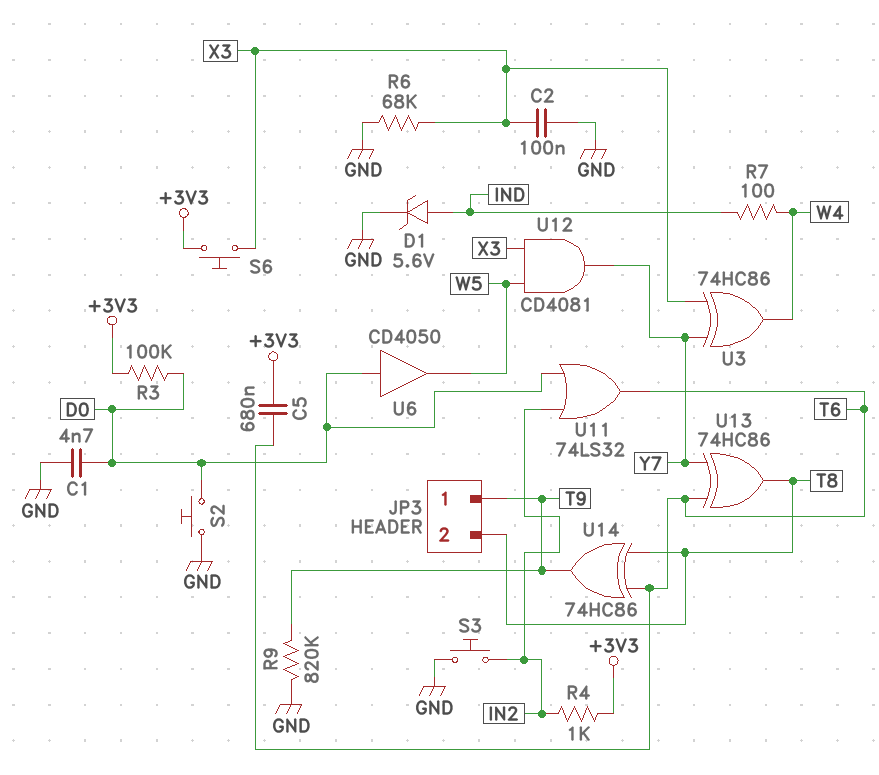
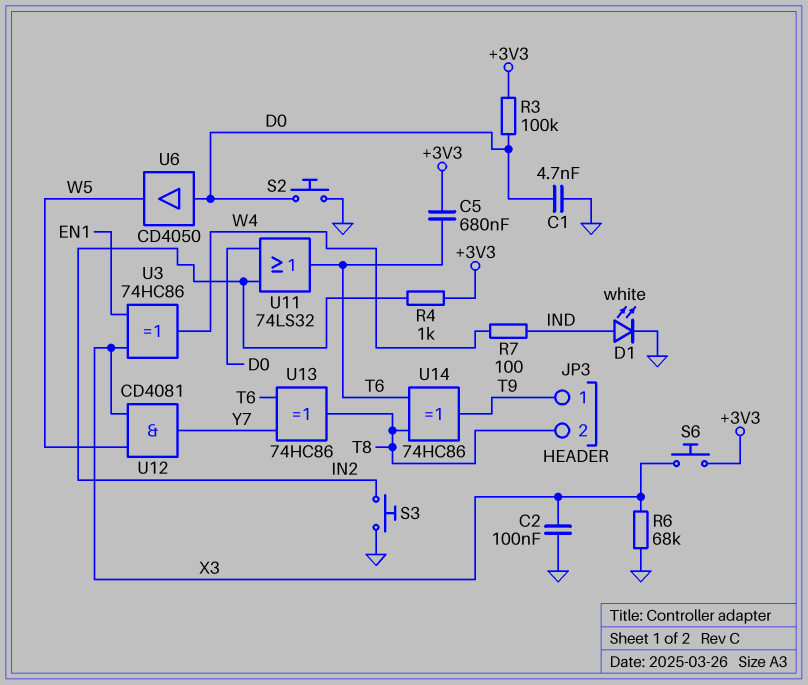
D1: zener 5.6V (A IND, K GND) -> LED white (A IND, K GND)
R9: 820k (GND, T9) -> none
U3: XOR 74HC86 (in X3, in Y7, out W4) -> XOR 74HC86 (in EN1, in X3, out W4)

